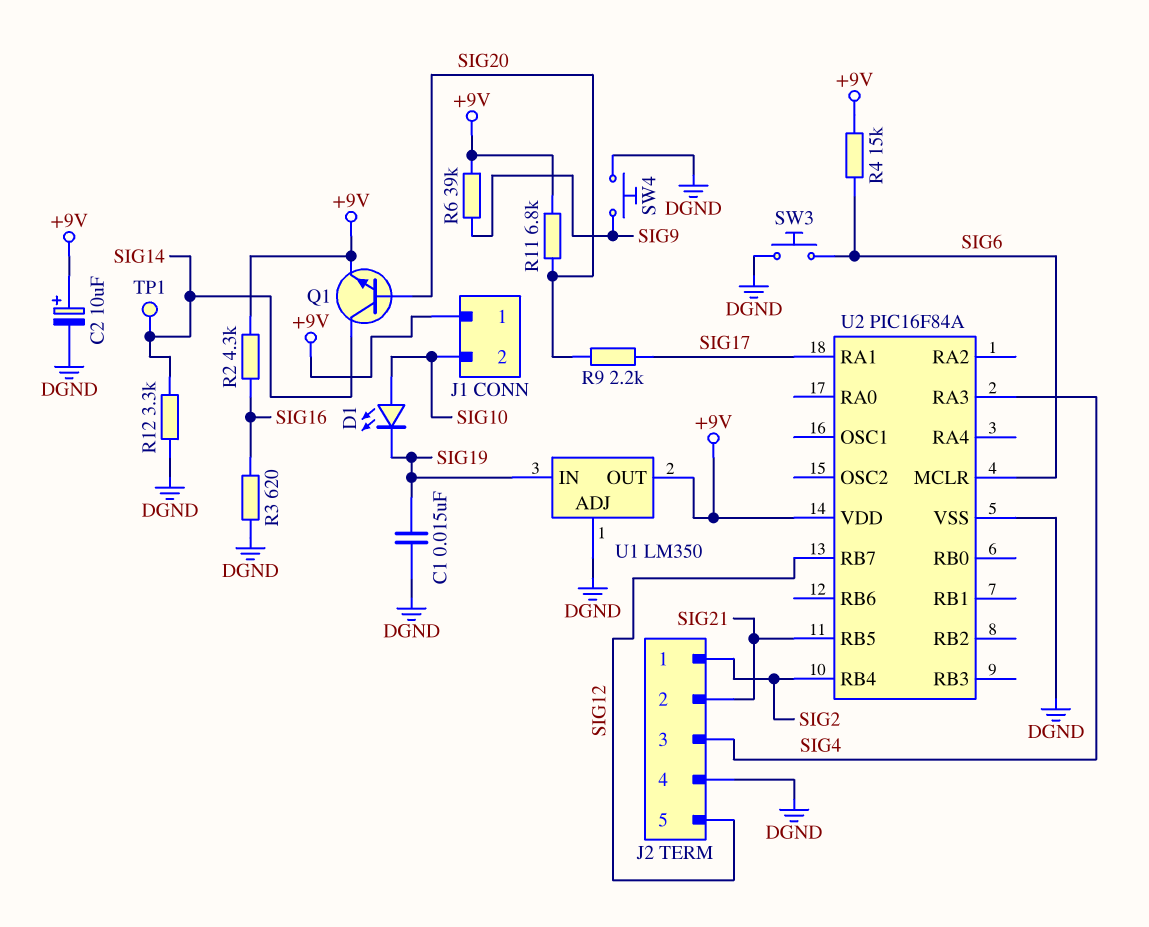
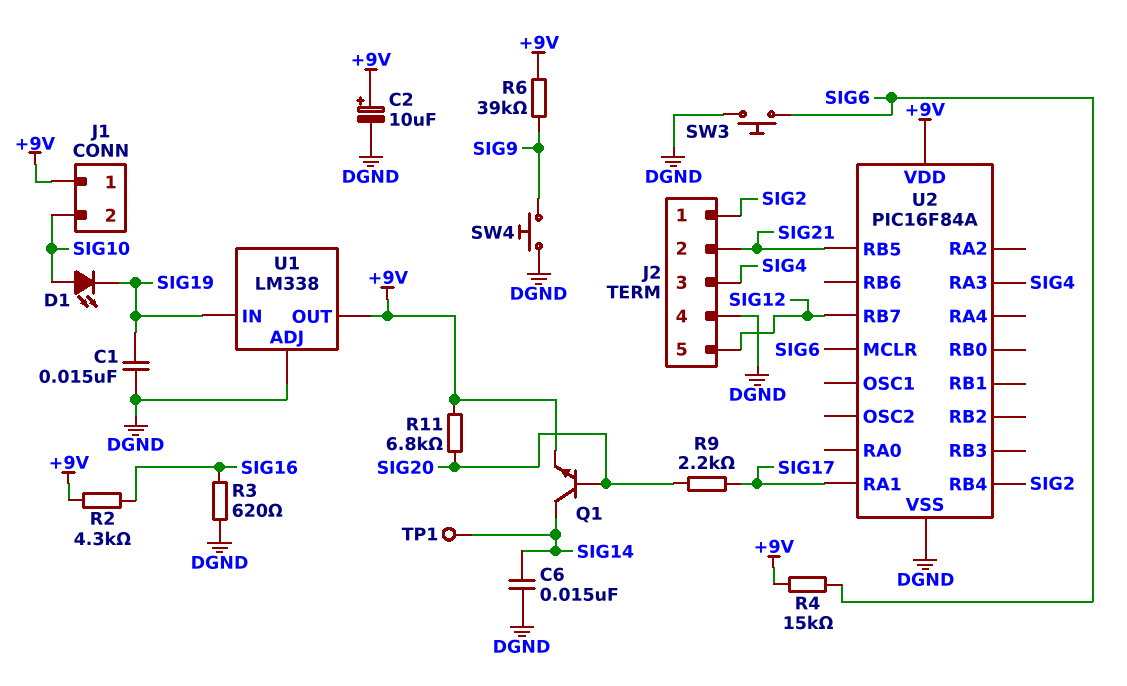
C6: none -> 15nF (DGND, SIG14)
R12: 3.3k (DGND, SIG14) -> none
U1: LM350 -> LM338

